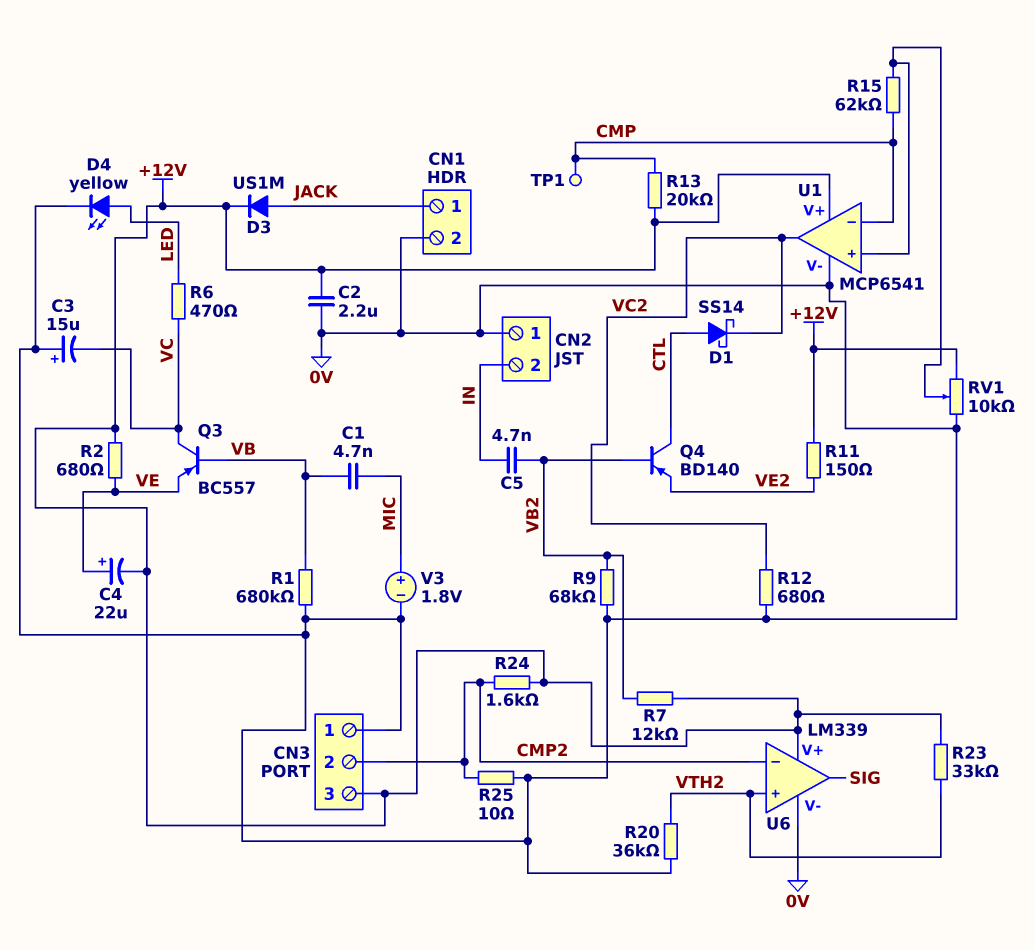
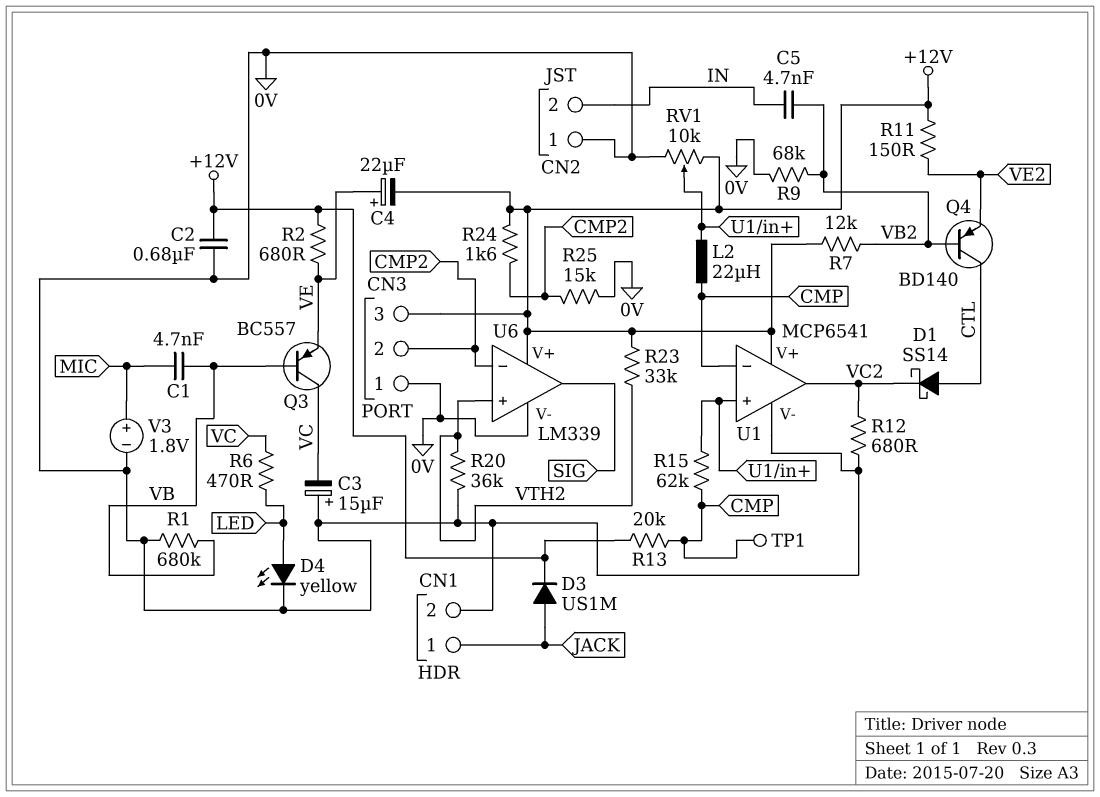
C2: 2.2uF (+12V, 0V) -> 680nF (+12V, 0V)
L2: none -> 22uH (CMP, U1/in+)
R25: 10 (0V, CMP2) -> 15k (0V, CMP2)

